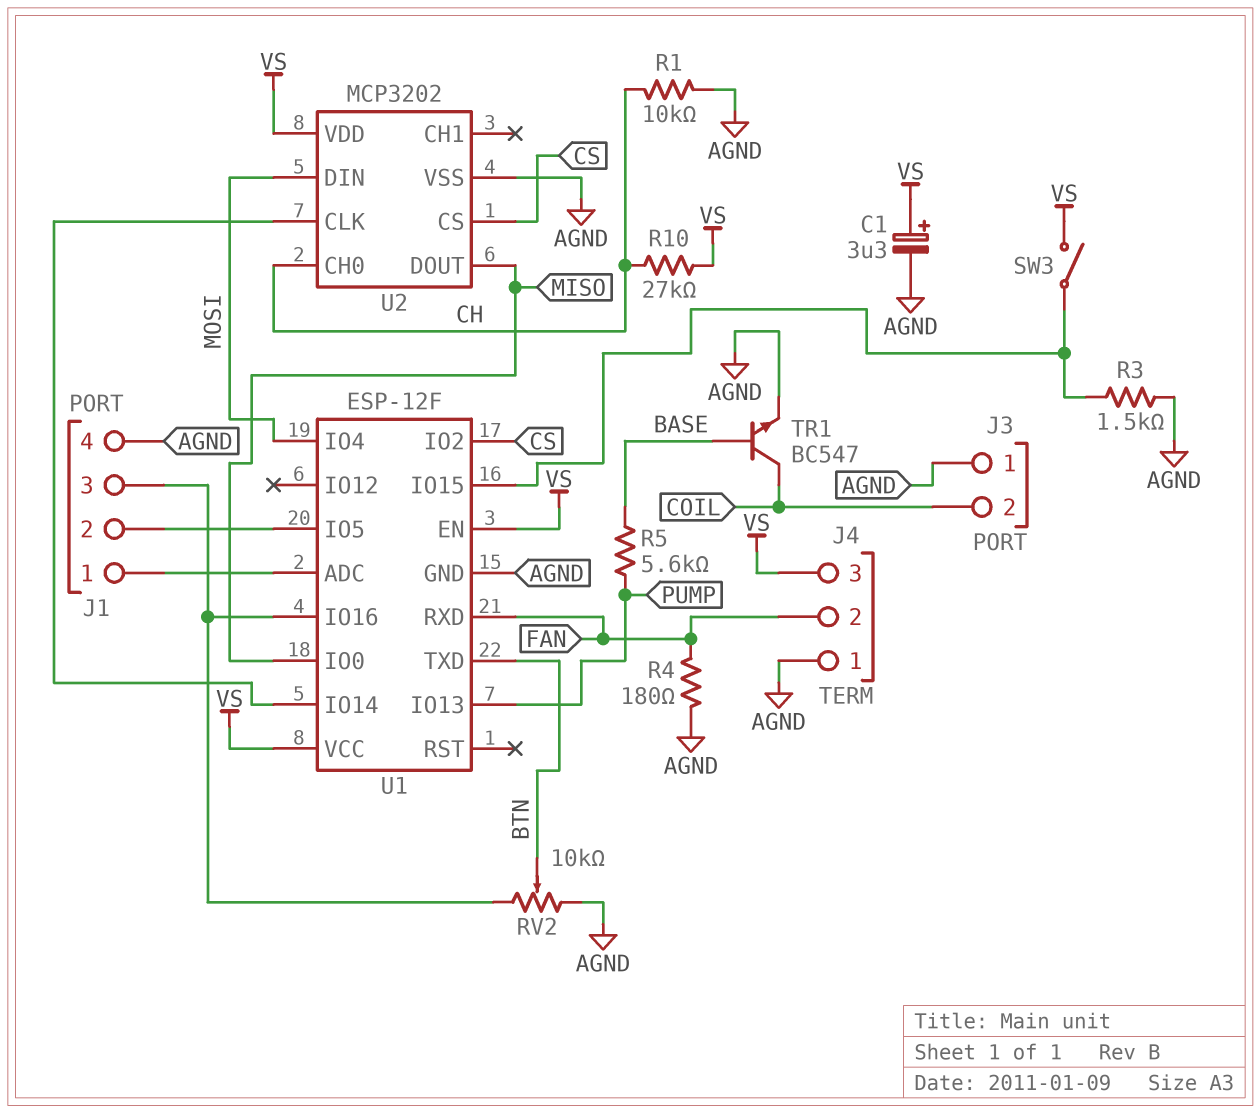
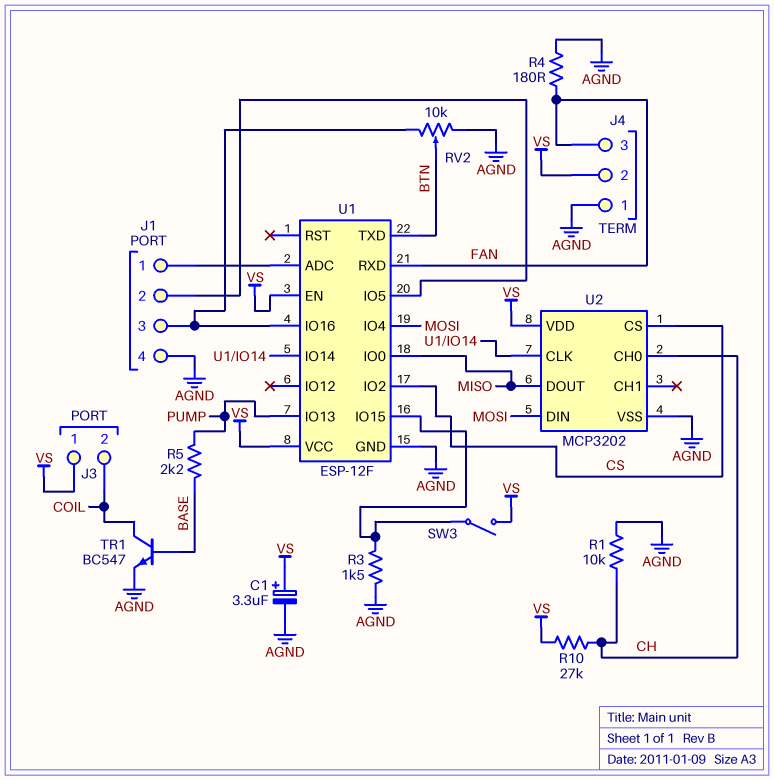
J3 pin 1: AGND -> VS
J4 pin 2: FAN -> VS
J4 pin 3: VS -> FAN
R5: 5.6k (BASE, PUMP) -> 2.2k (BASE, PUMP)

